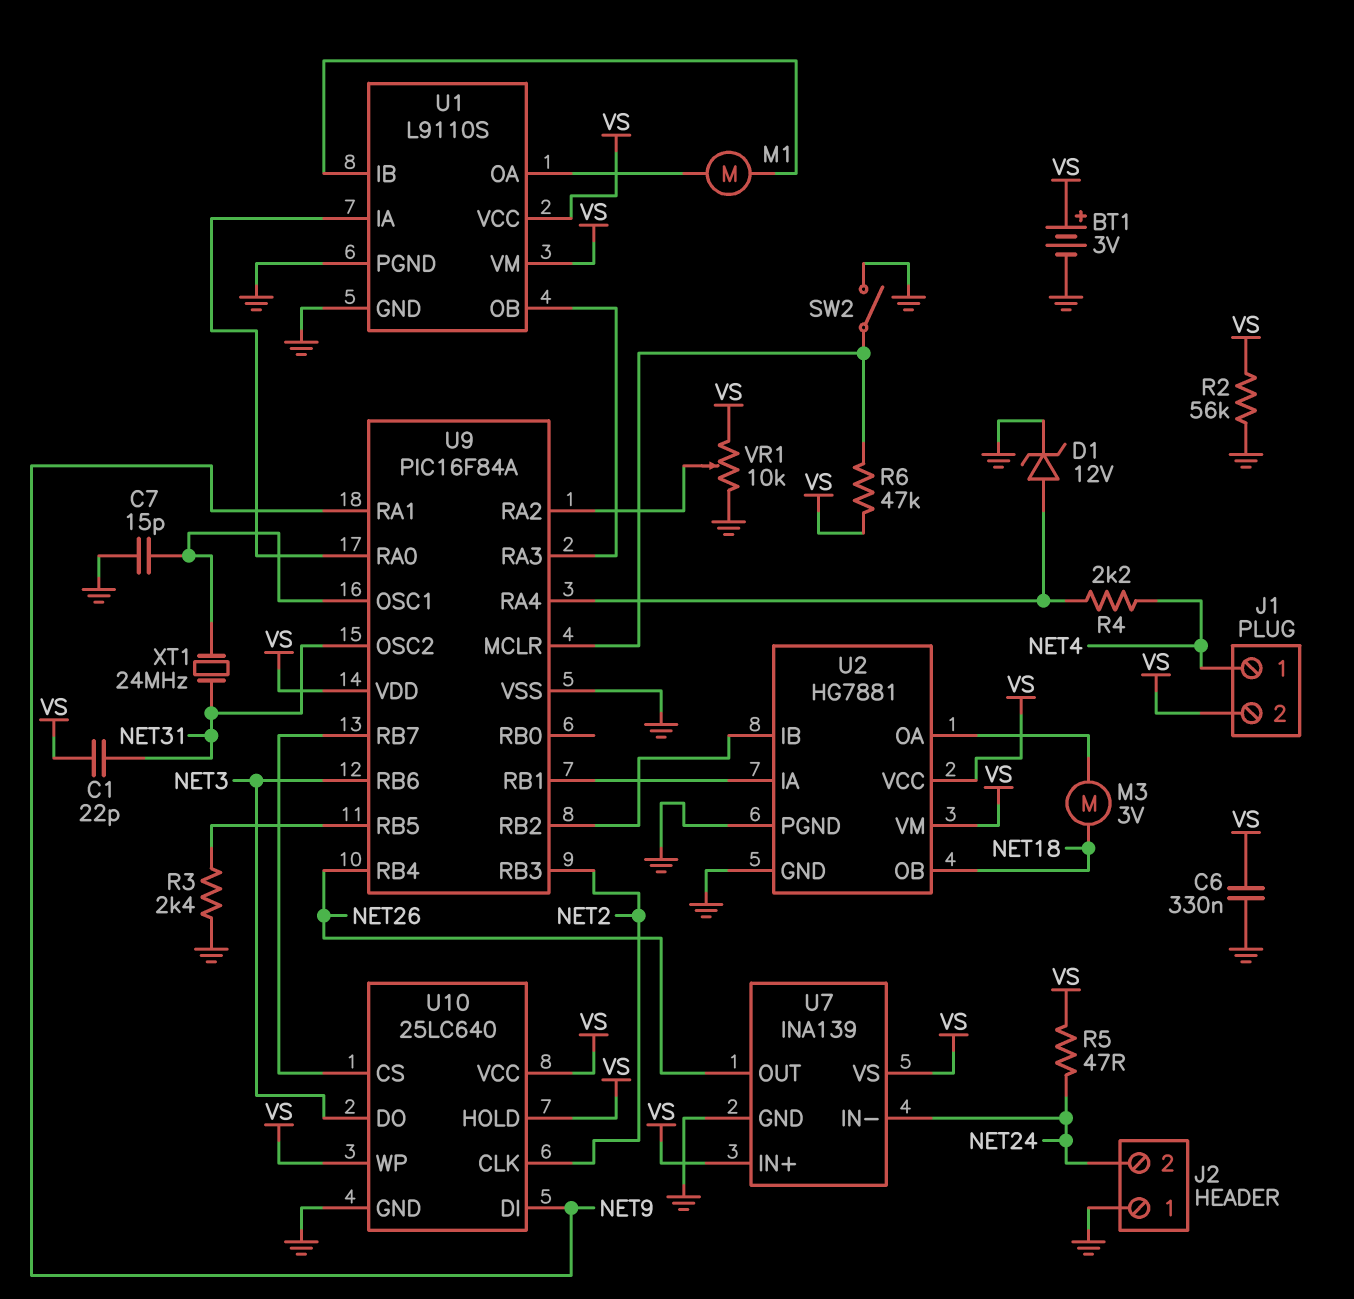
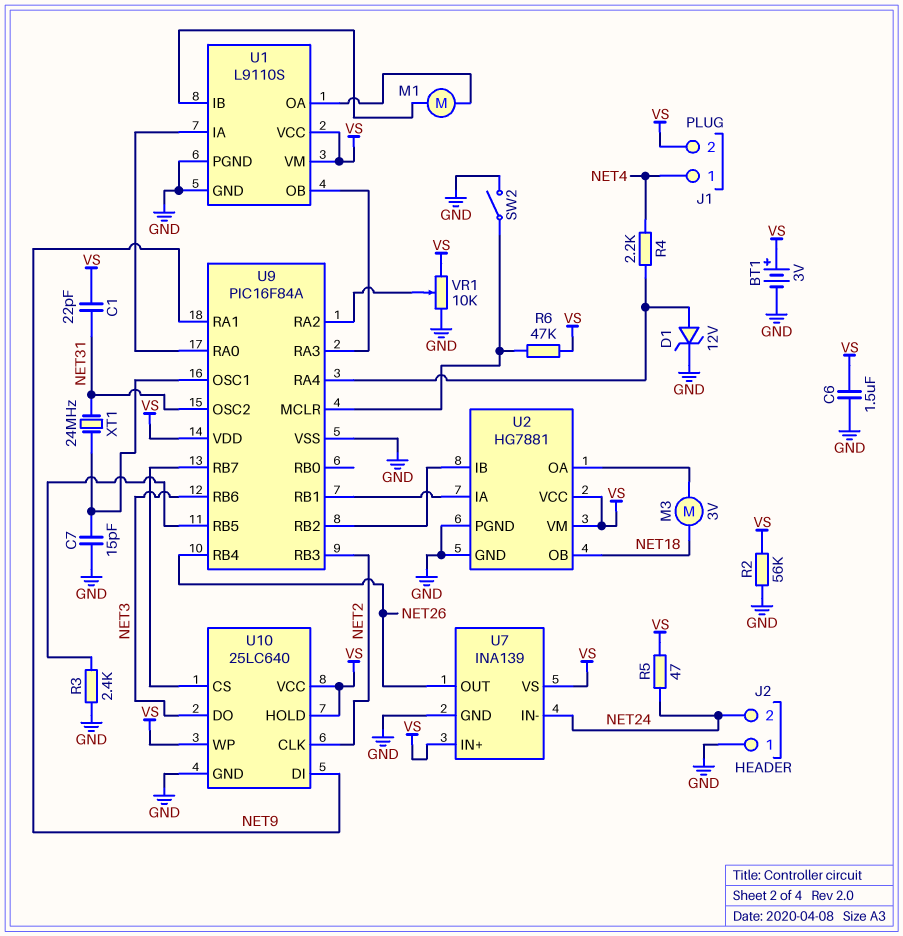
C6: 330nF (GND, VS) -> 1.5uF (GND, VS)

